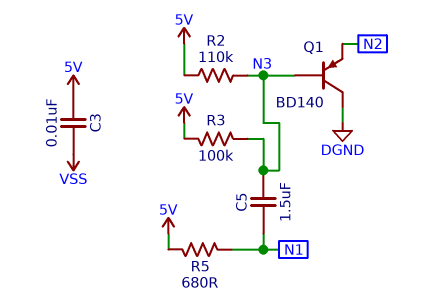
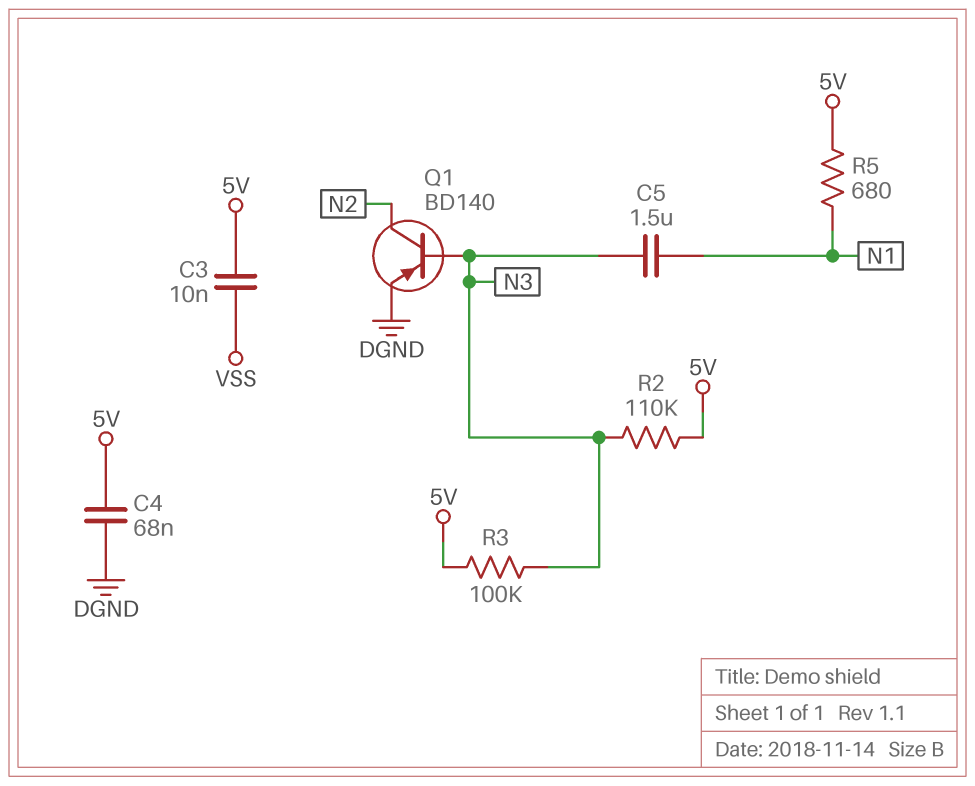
C4: none -> 68nF (5V, DGND)
Q1: PNP BD140 (B N3, C DGND, E N2) -> PNP BD140 (B N3, C N2, E DGND)

